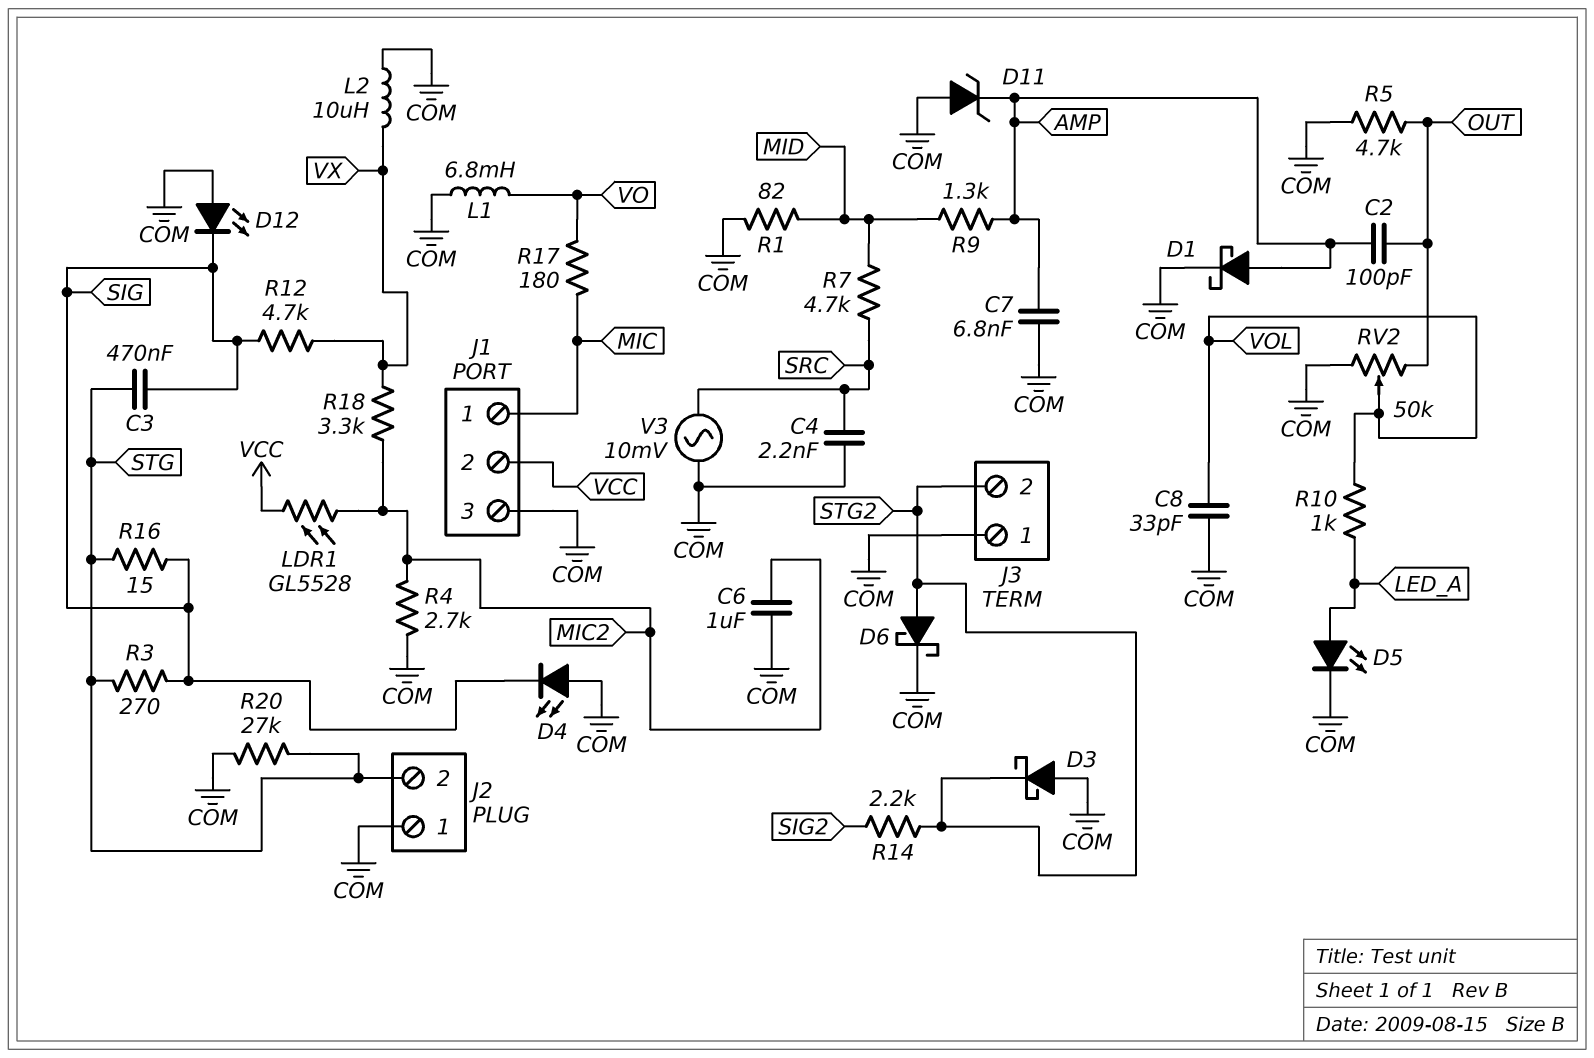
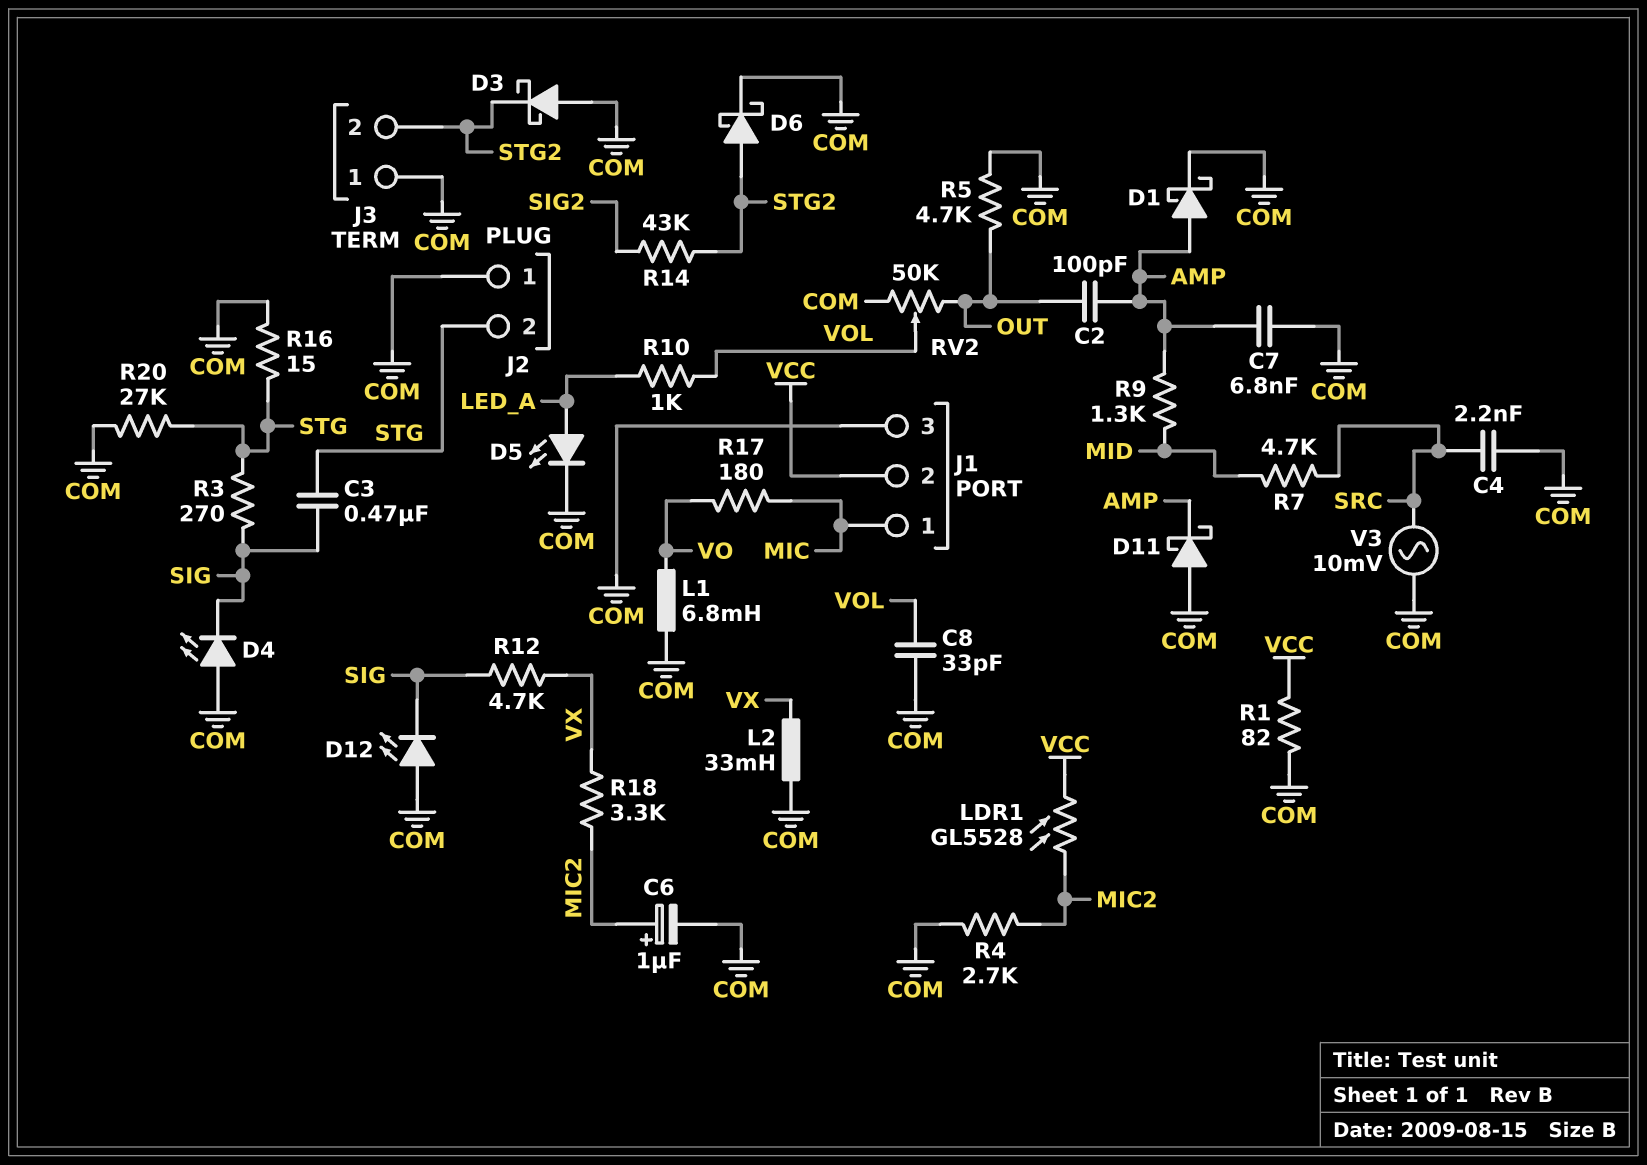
C6: 1uF (COM, MIC2) -> 1uF (plus MIC2, minus COM)
D11: zener (A COM, K AMP) -> schottky (A COM, K AMP)
L2: 10uH (COM, VX) -> 33mH (COM, VX)
R1: 82 (COM, MID) -> 82 (COM, VCC)
R14: 2.2k (SIG2, STG2) -> 43k (SIG2, STG2)
R16: 15 (SIG, STG) -> 15 (COM, STG)

